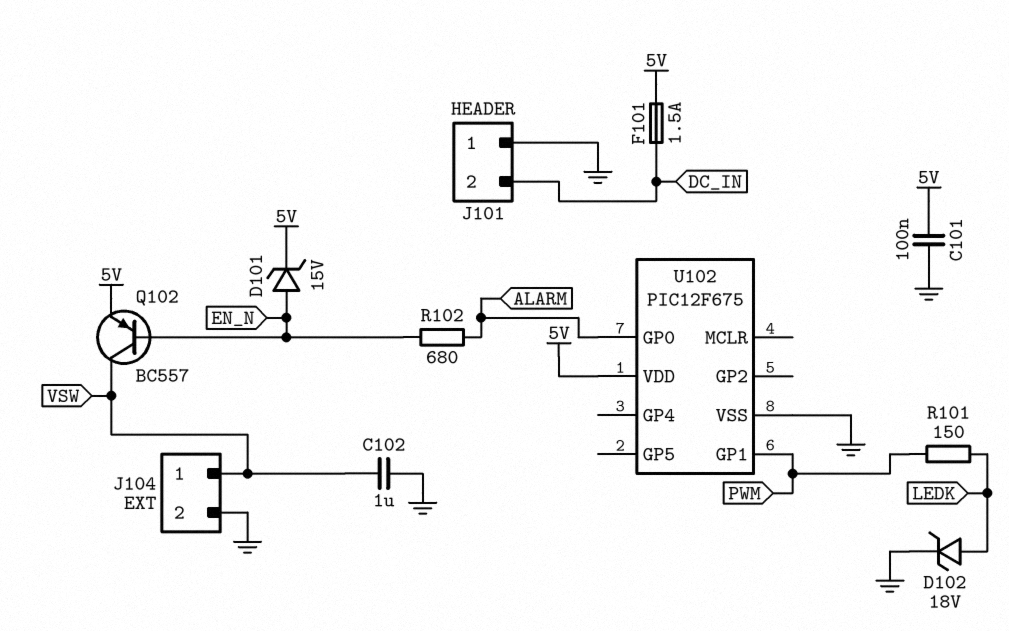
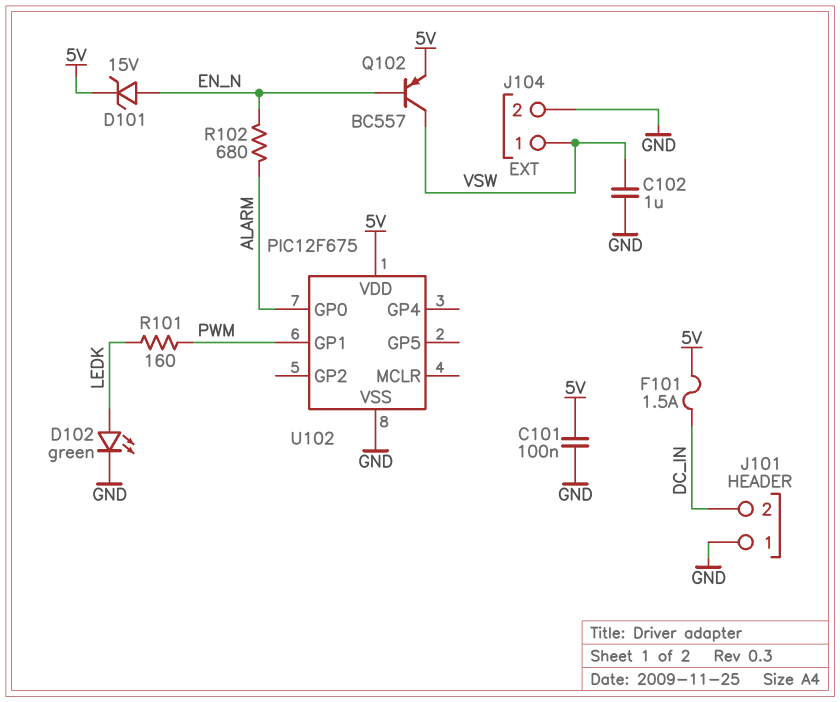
D102: zener 18V (A LEDK, K GND) -> LED green (A LEDK, K GND)
R101: 150 (LEDK, PWM) -> 160 (LEDK, PWM)

